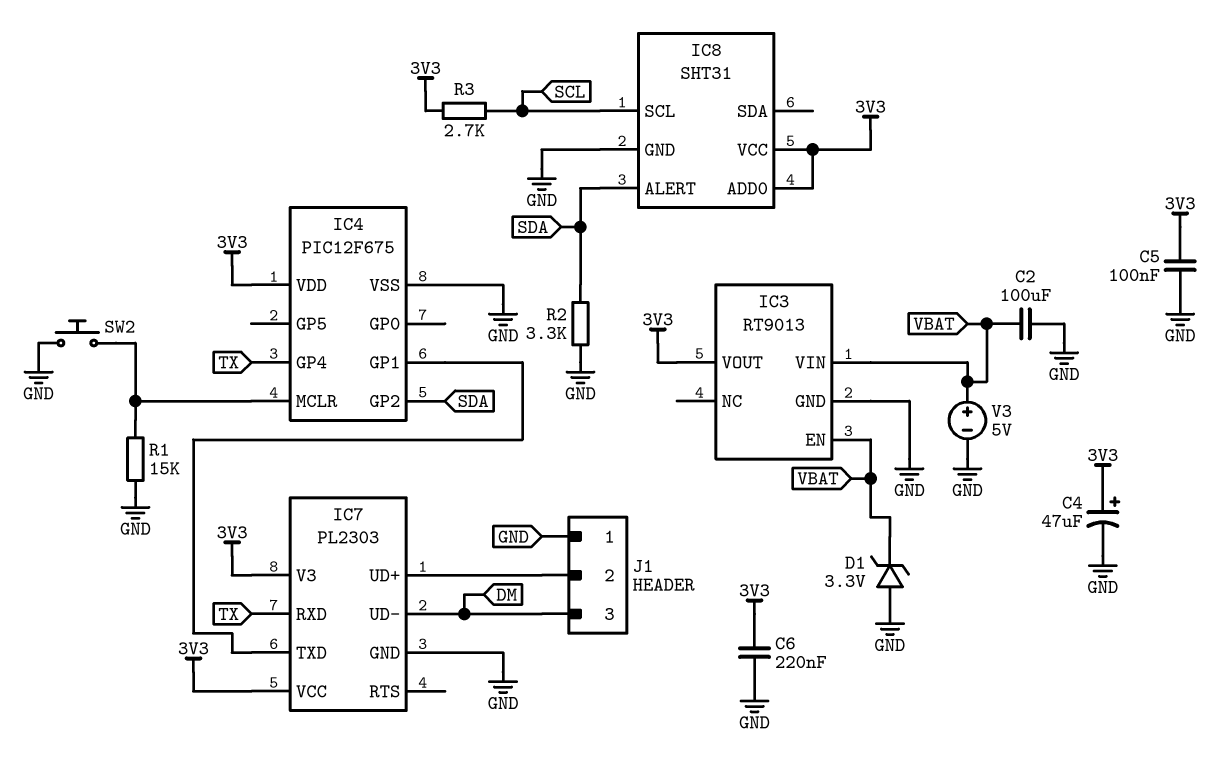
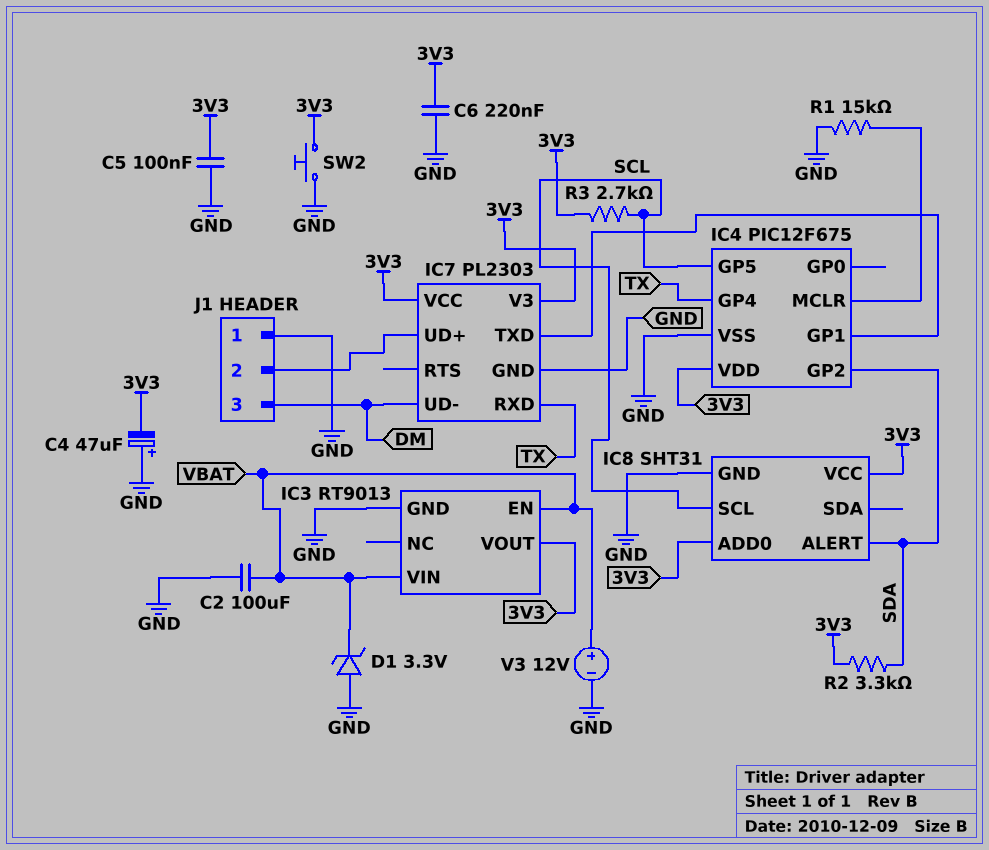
C4: 47uF (plus 3V3, minus GND) -> 47uF (plus GND, minus 3V3)
IC4 pin GP5: none -> SCL
R2: 3.3k (GND, SDA) -> 3.3k (3V3, SDA)
SW2: button (GND, IC4/MCLR) -> button (3V3, GND)
V3: 5V (plus VBAT, minus GND) -> 12V (plus VBAT, minus GND)

